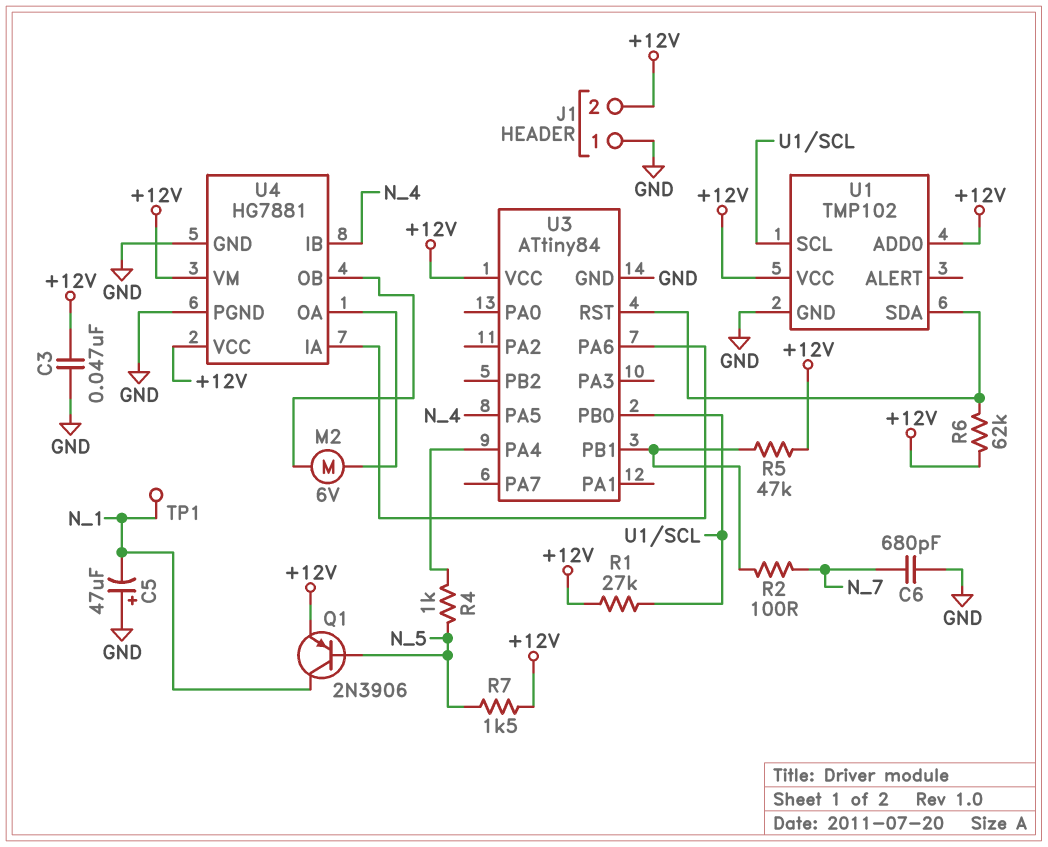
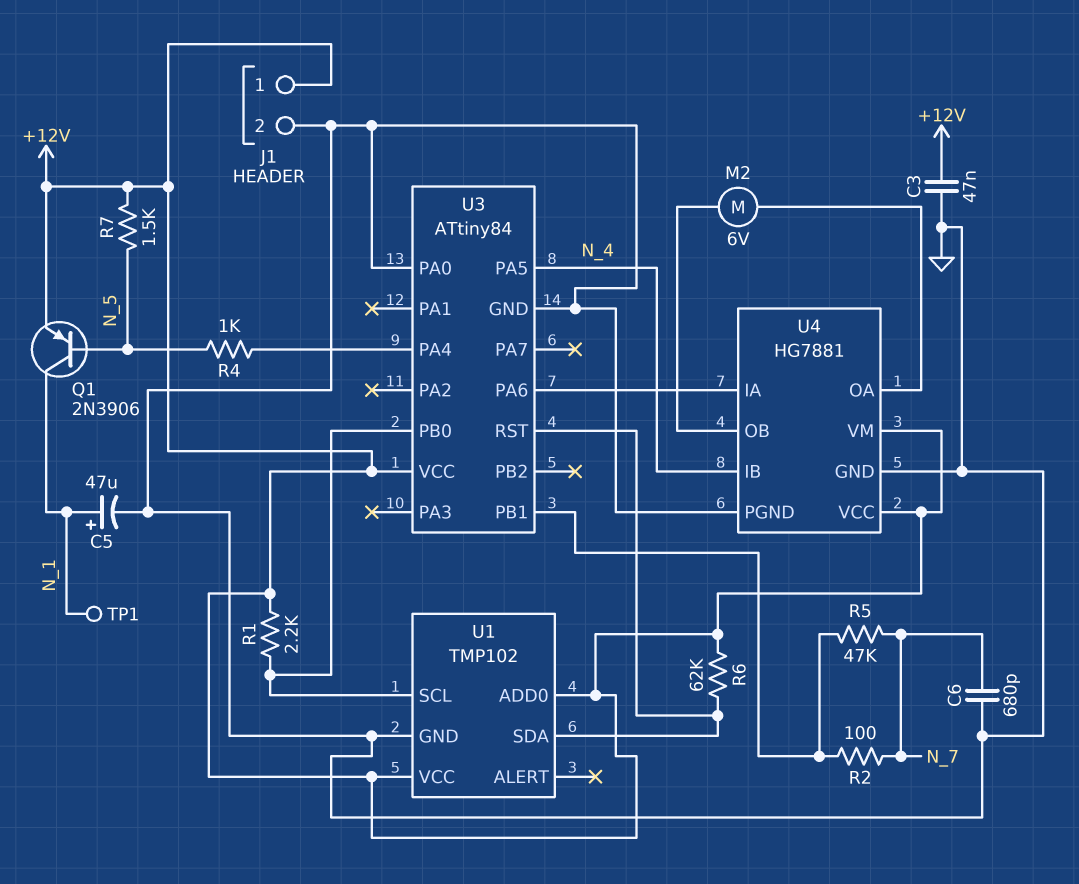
C5: 47uF (plus GND, minus N_1) -> 47uF (plus N_1, minus GND)
J1 pin 1: GND -> +12V
J1 pin 2: +12V -> GND
R1: 27k (+12V, U1/SCL) -> 2.2k (+12V, U1/SCL)
R5: 47k (+12V, U3/PB1) -> 47k (N_7, U3/PB1)
U3 pin PA0: none -> GND

